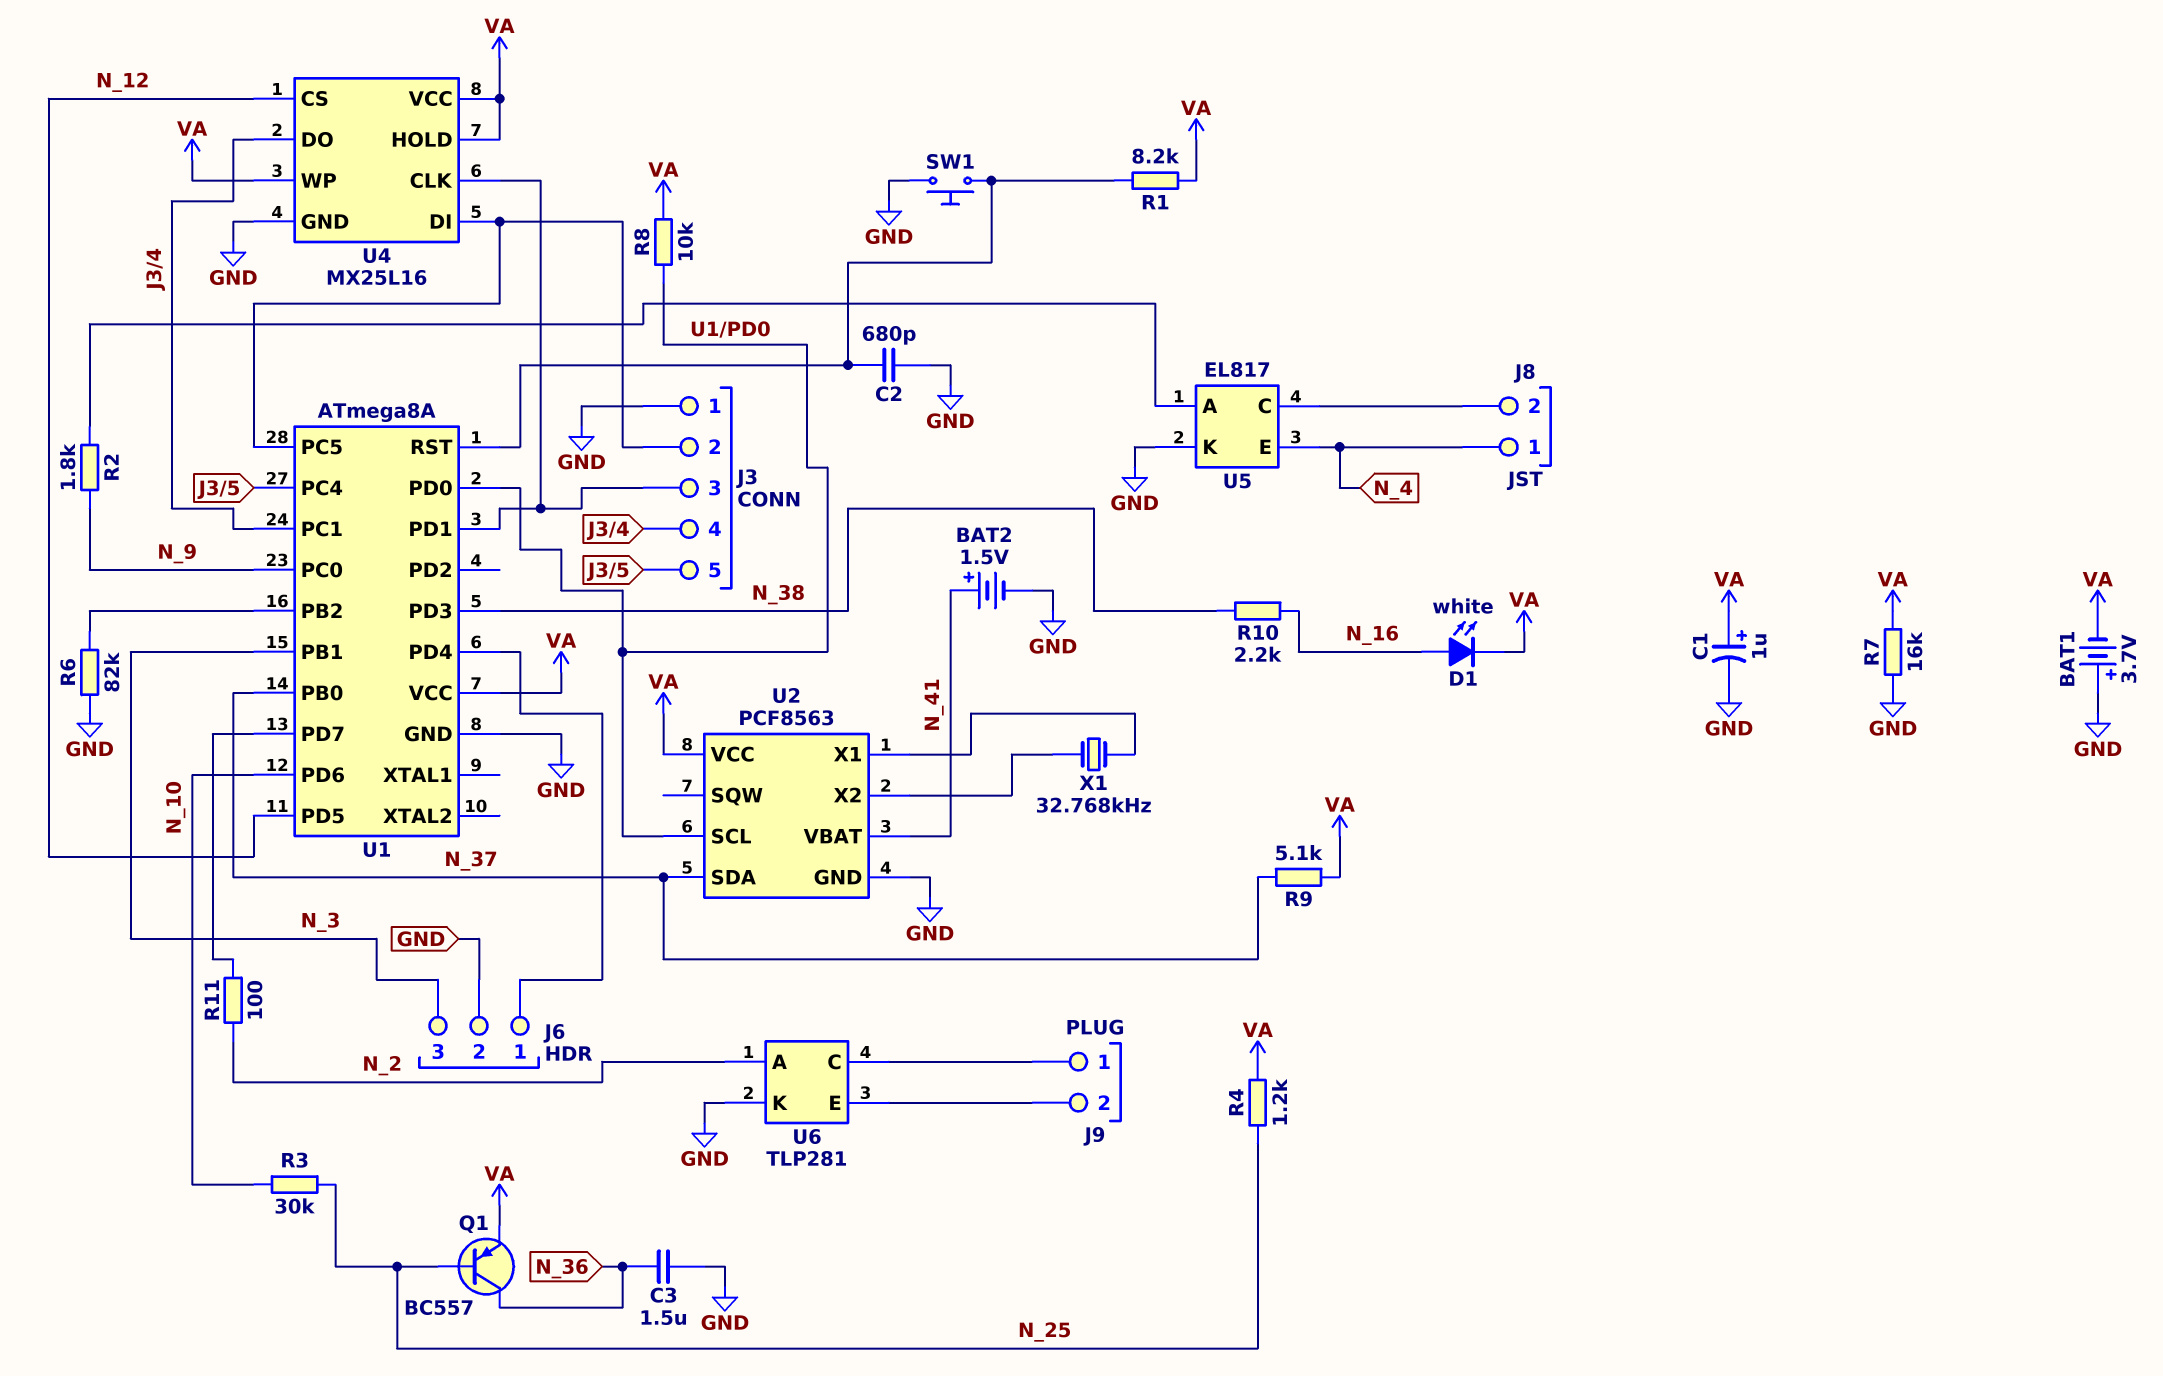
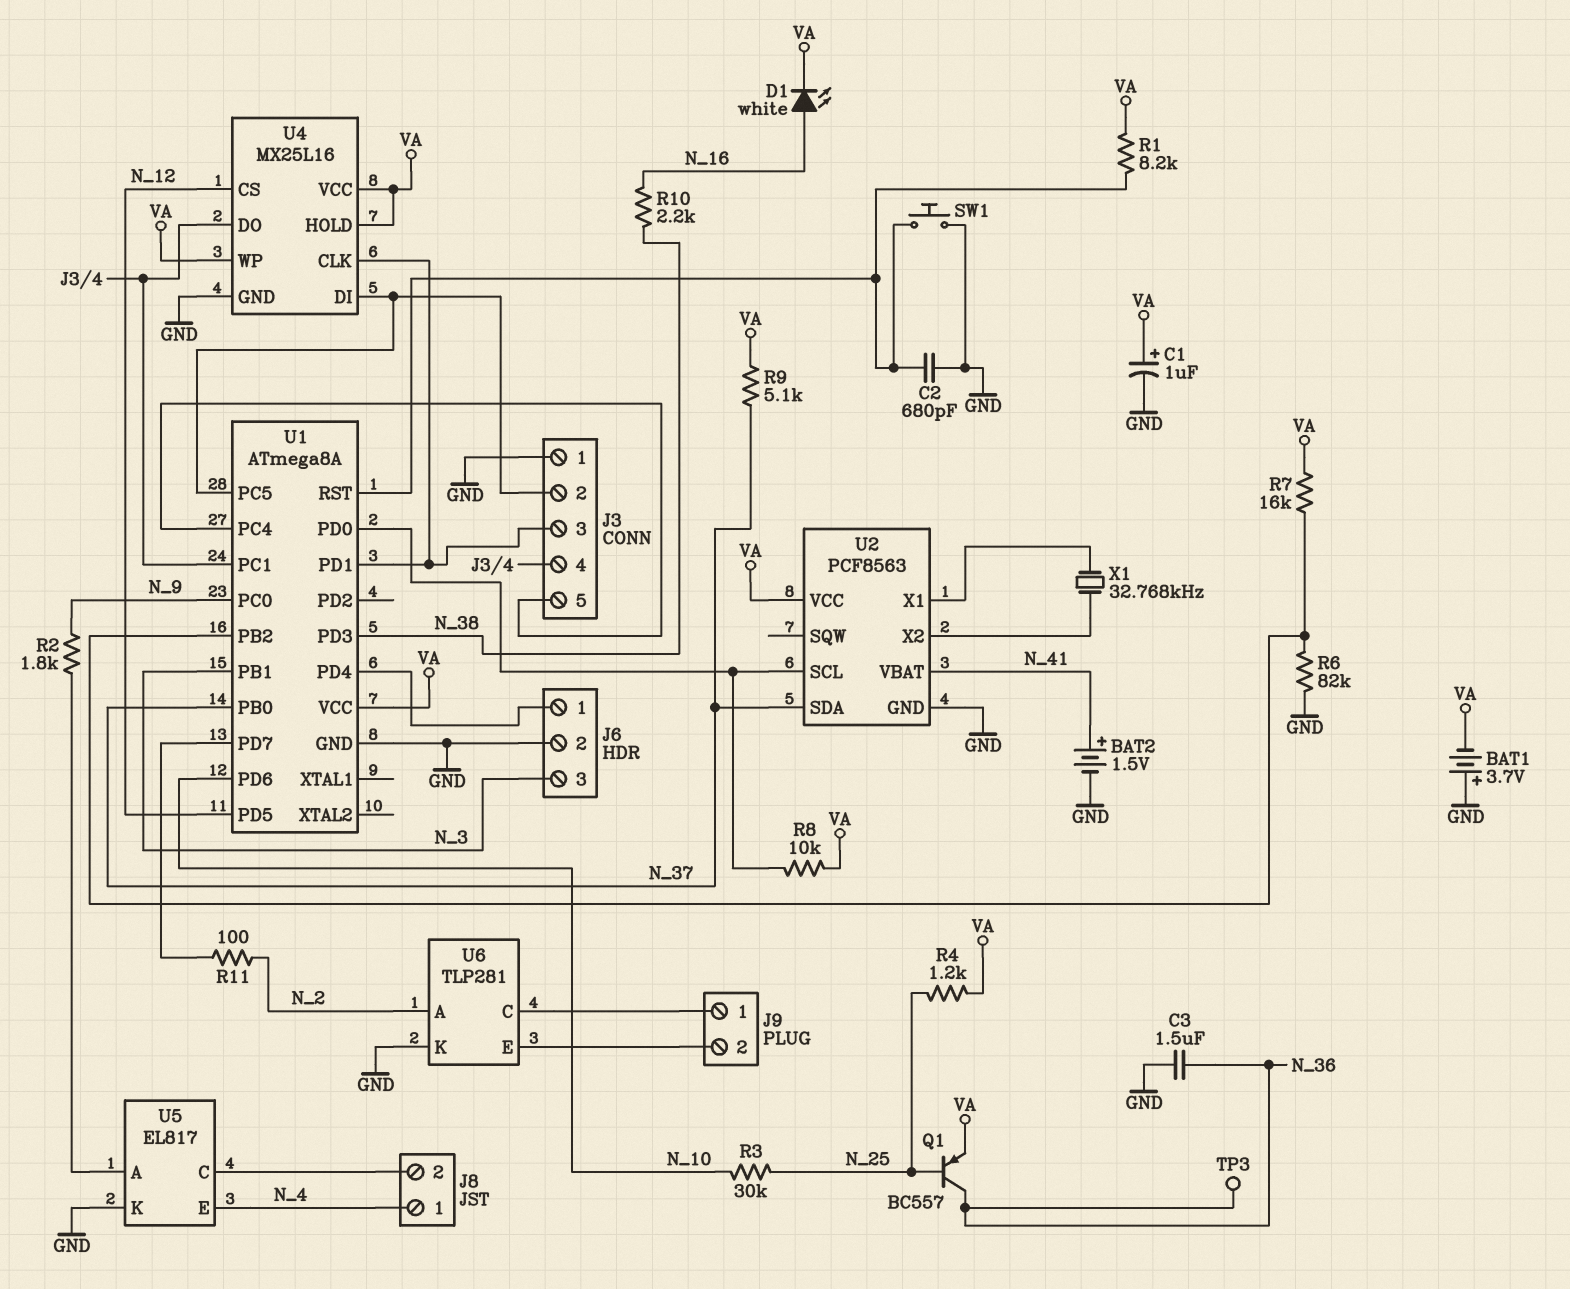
R7: 16k (GND, VA) -> 16k (U1/PB2, VA)
TP3: none -> test point (N_36)

